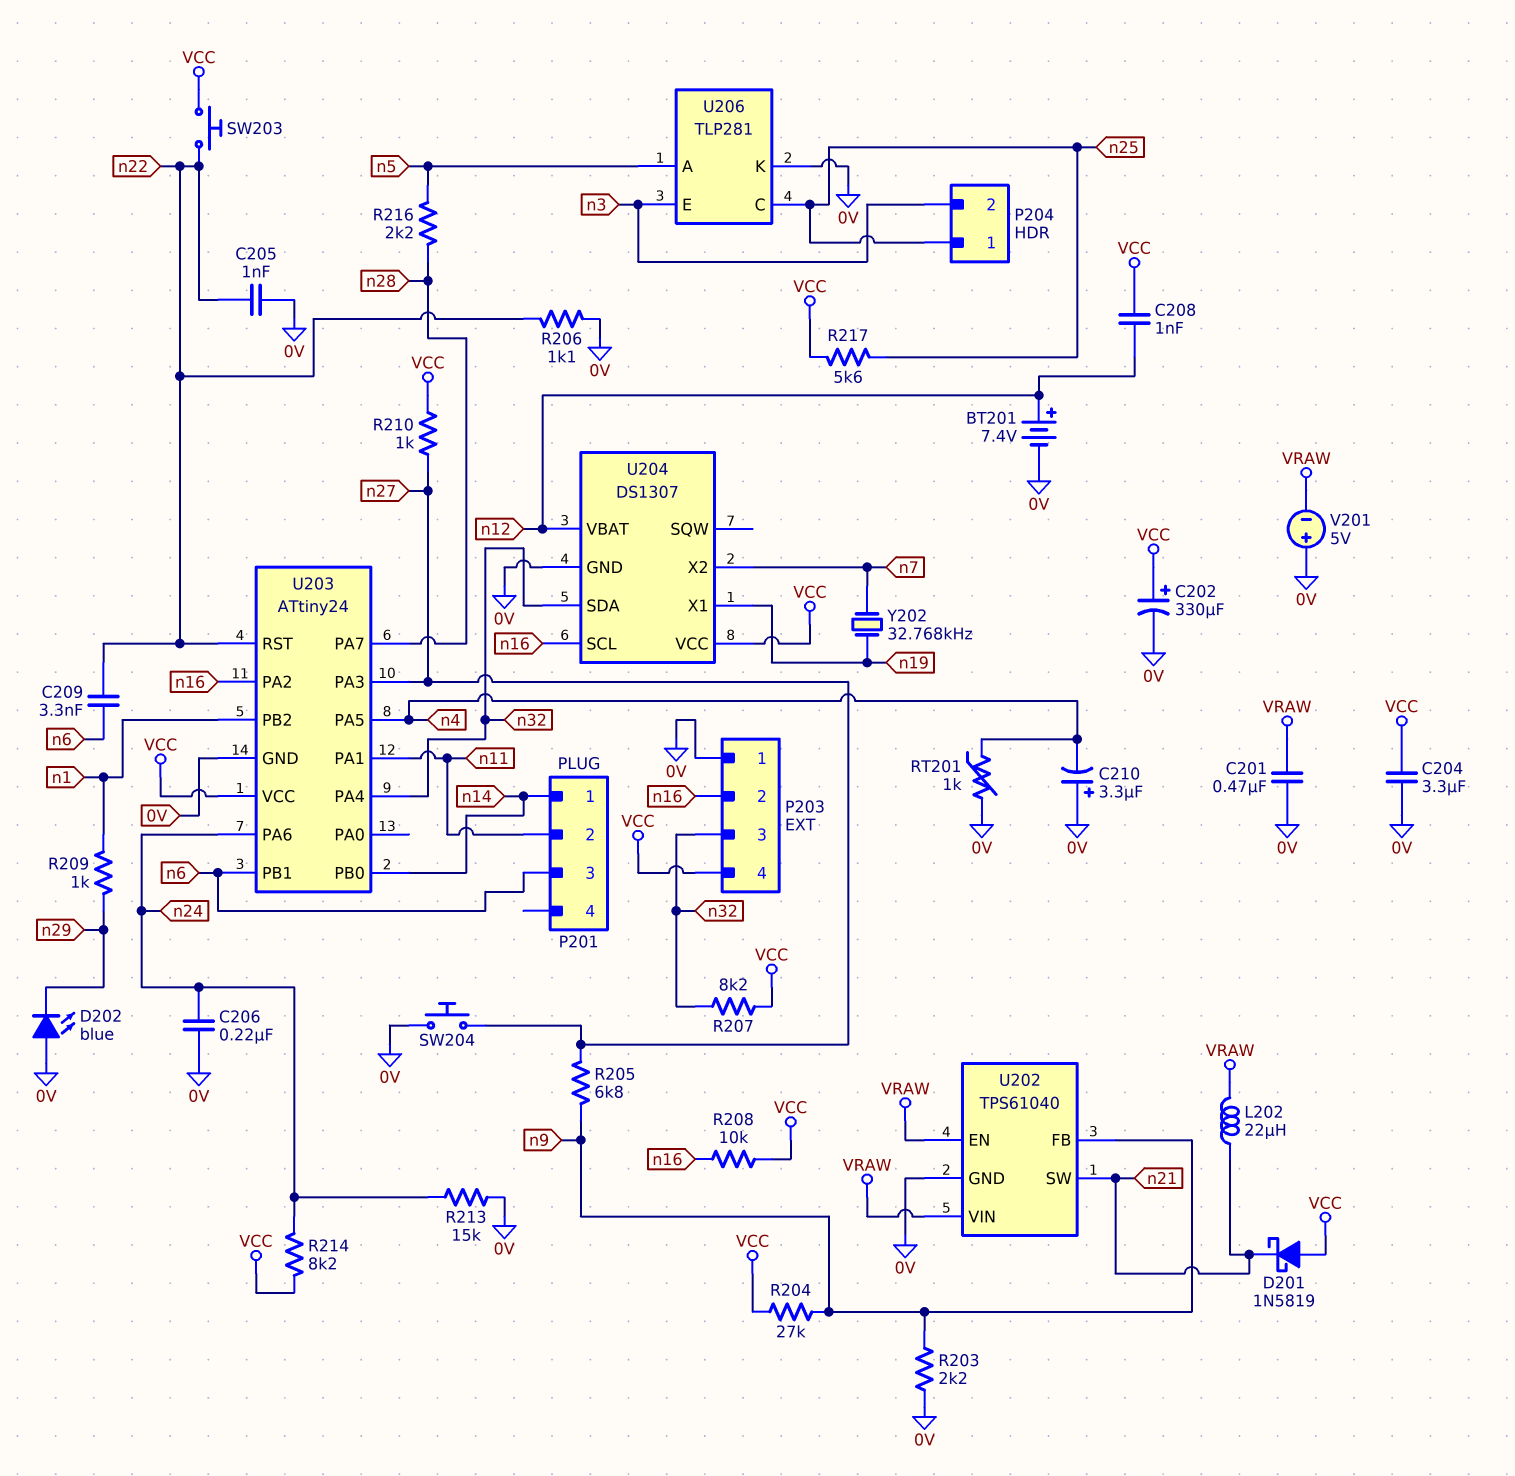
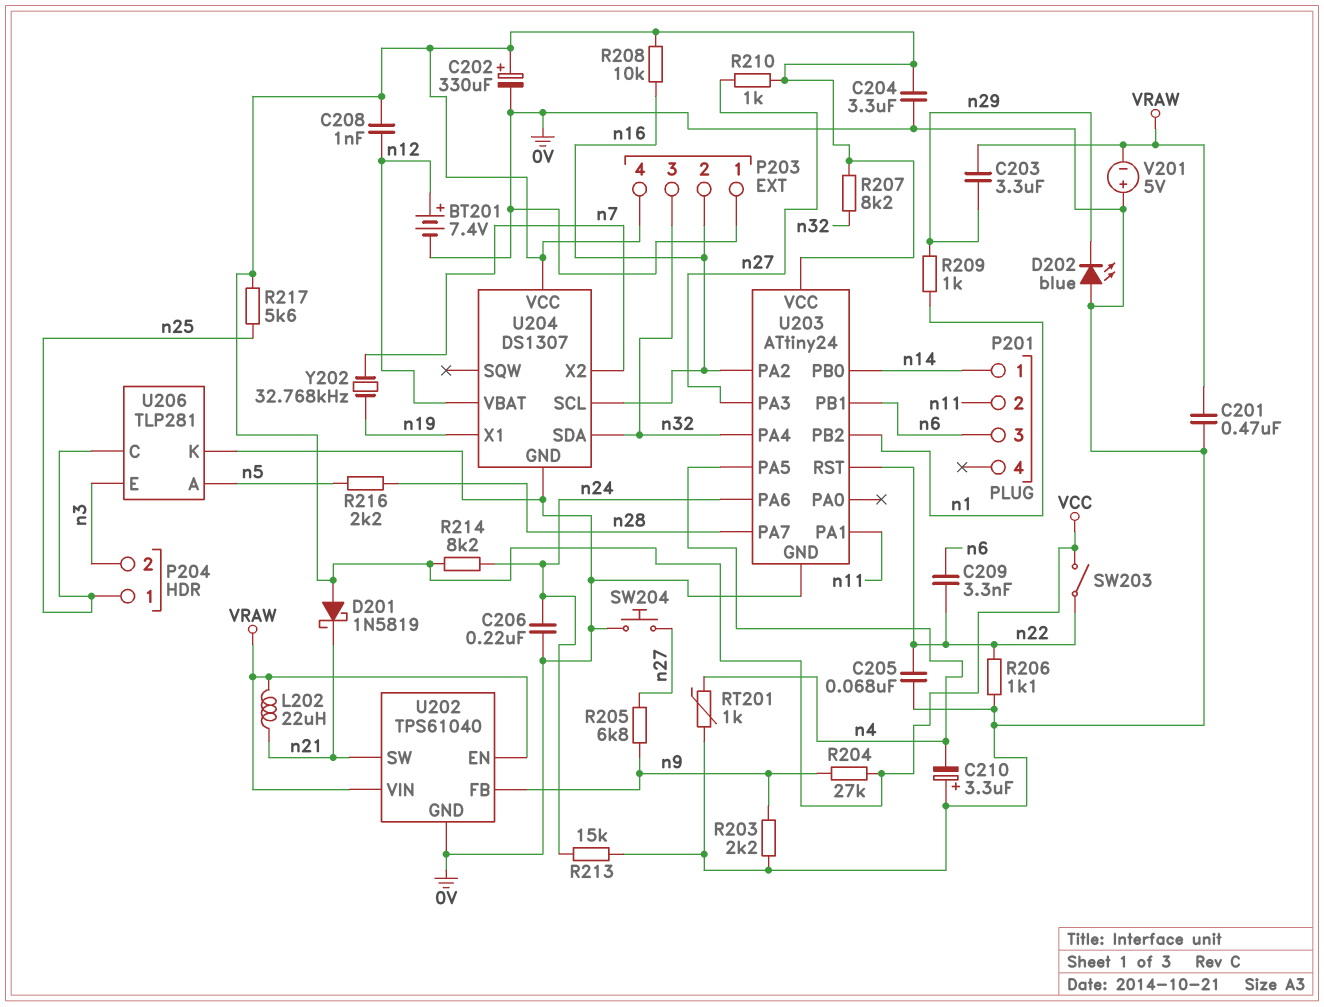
C203: none -> 3.3uF (VRAW, n29)
C205: 1nF (0V, n22) -> 68nF (0V, n22)
SW203: button (VCC, n22) -> switch (VCC, n22)

